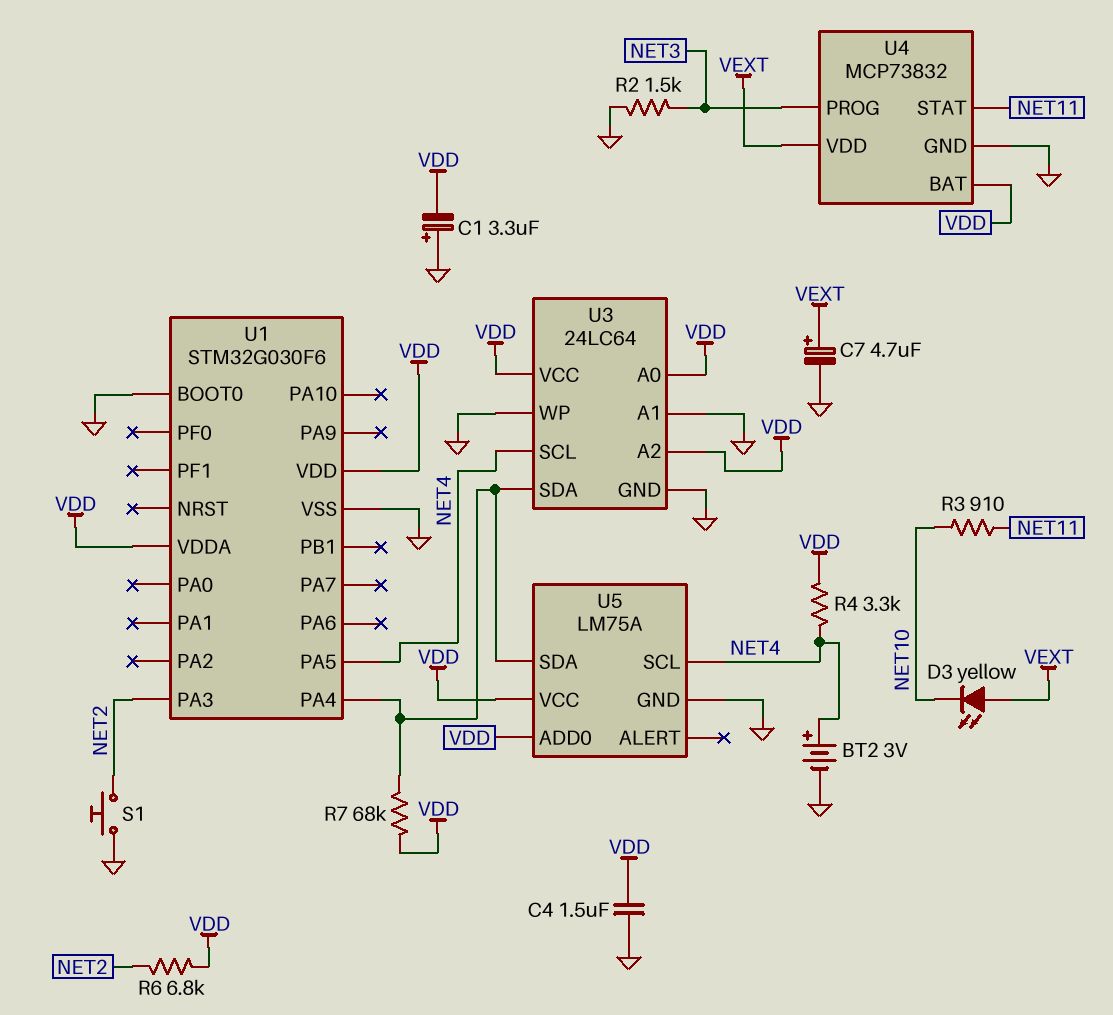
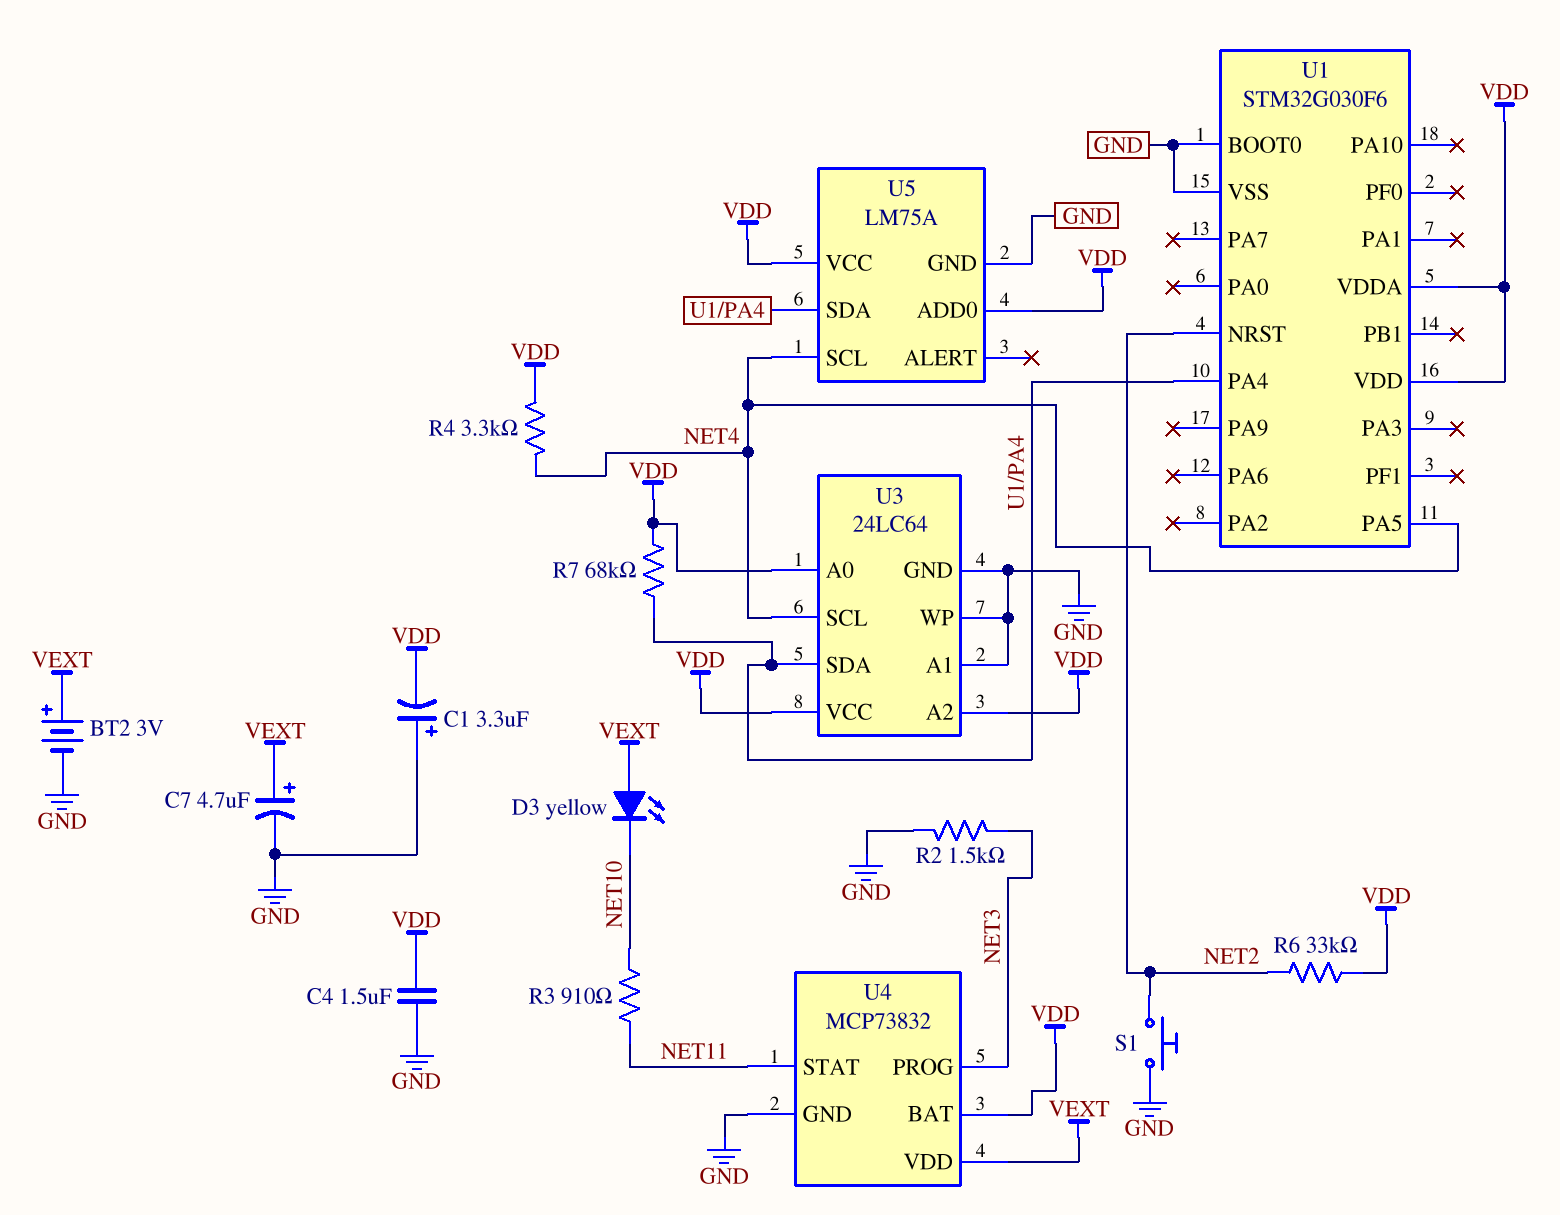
BT2: 3V (plus NET4, minus GND) -> 3V (plus VEXT, minus GND)
R6: 6.8k (NET2, VDD) -> 33k (NET2, VDD)
U1 pin NRST: none -> NET2
U1 pin PA3: NET2 -> none

